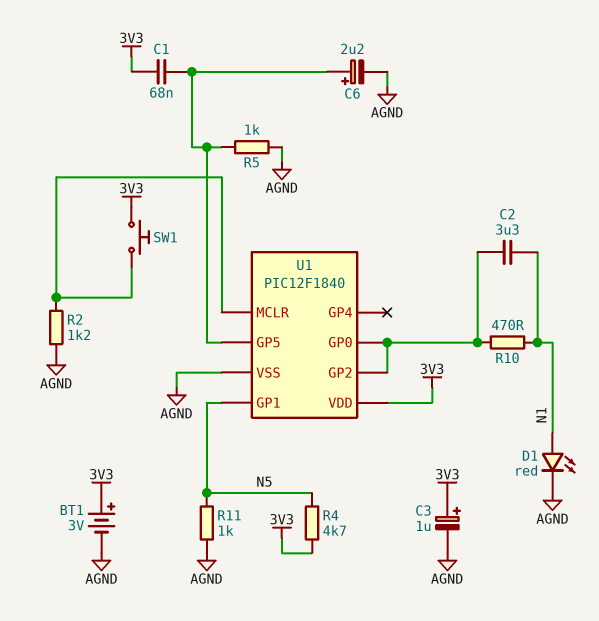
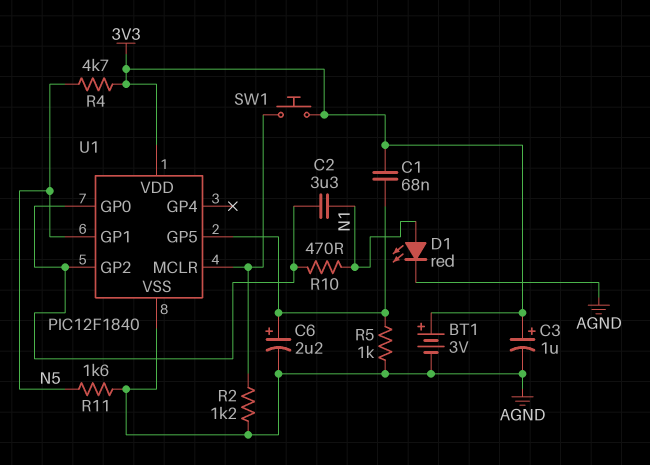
R11: 1k (AGND, N5) -> 1.6k (AGND, N5)

